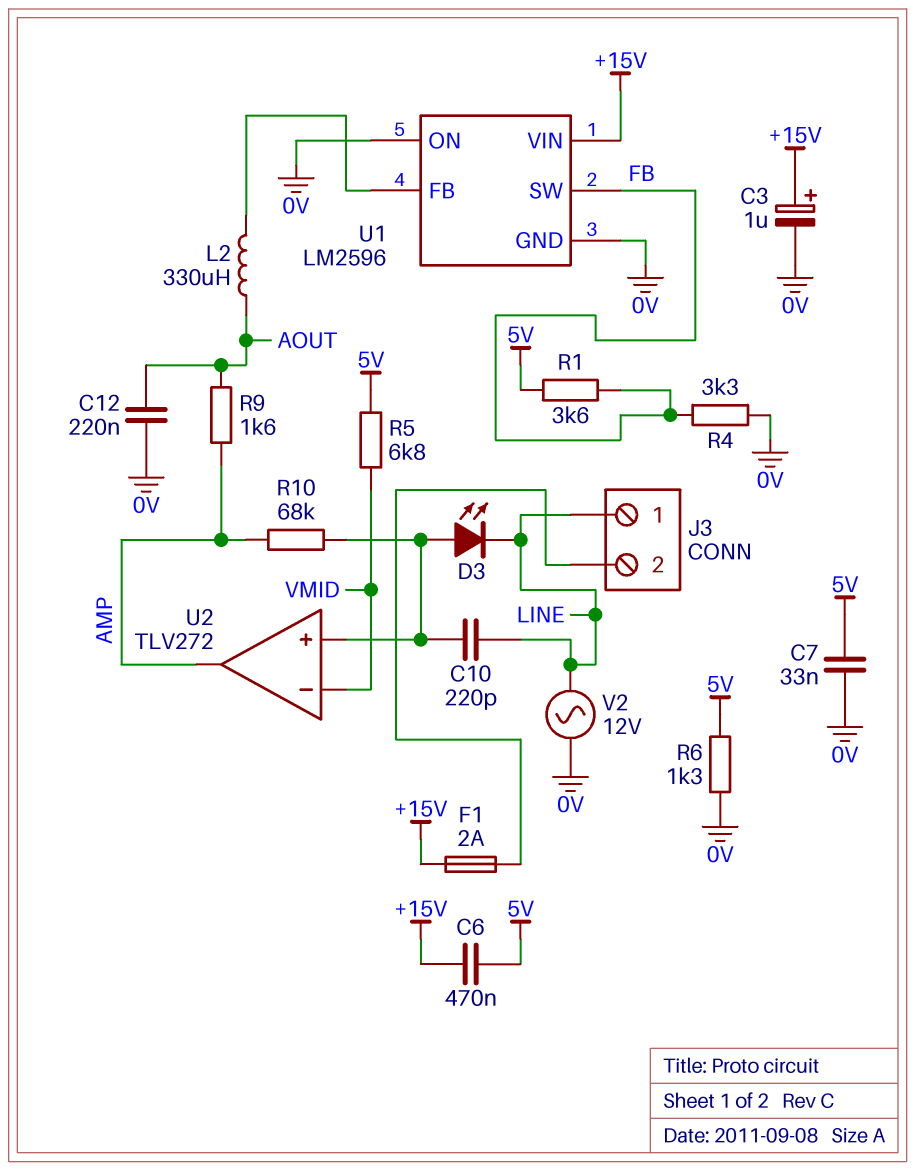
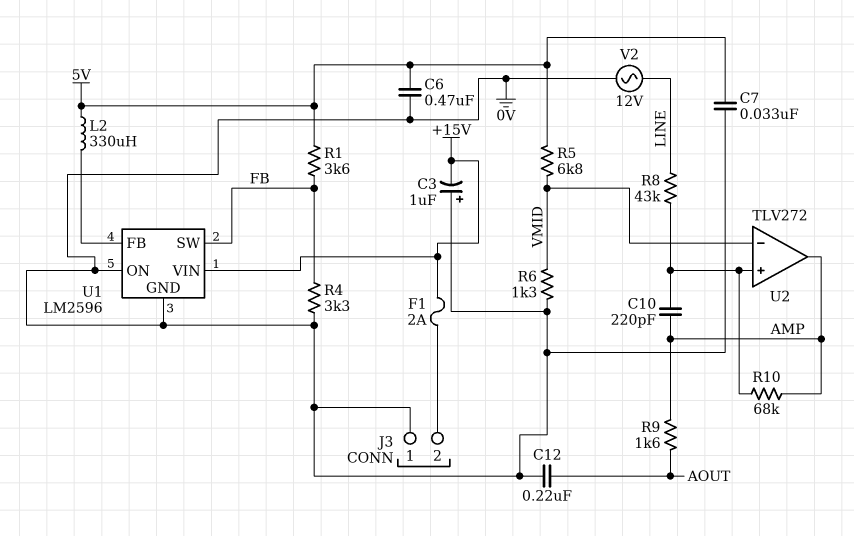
C3: 1uF (plus +15V, minus 0V) -> 1uF (plus 0V, minus +15V)
C6: 470nF (+15V, 5V) -> 470nF (0V, 5V)
C10: 220pF (LINE, U2/in+) -> 220pF (AMP, U2/in+)
D3: LED (A U2/in+, K LINE) -> none
J3 pin 1: LINE -> 0V
L2: 330uH (AOUT, U1/FB) -> 330uH (5V, U1/FB)
R6: 1.3k (0V, 5V) -> 1.3k (0V, VMID)
R8: none -> 43k (LINE, U2/in+)

